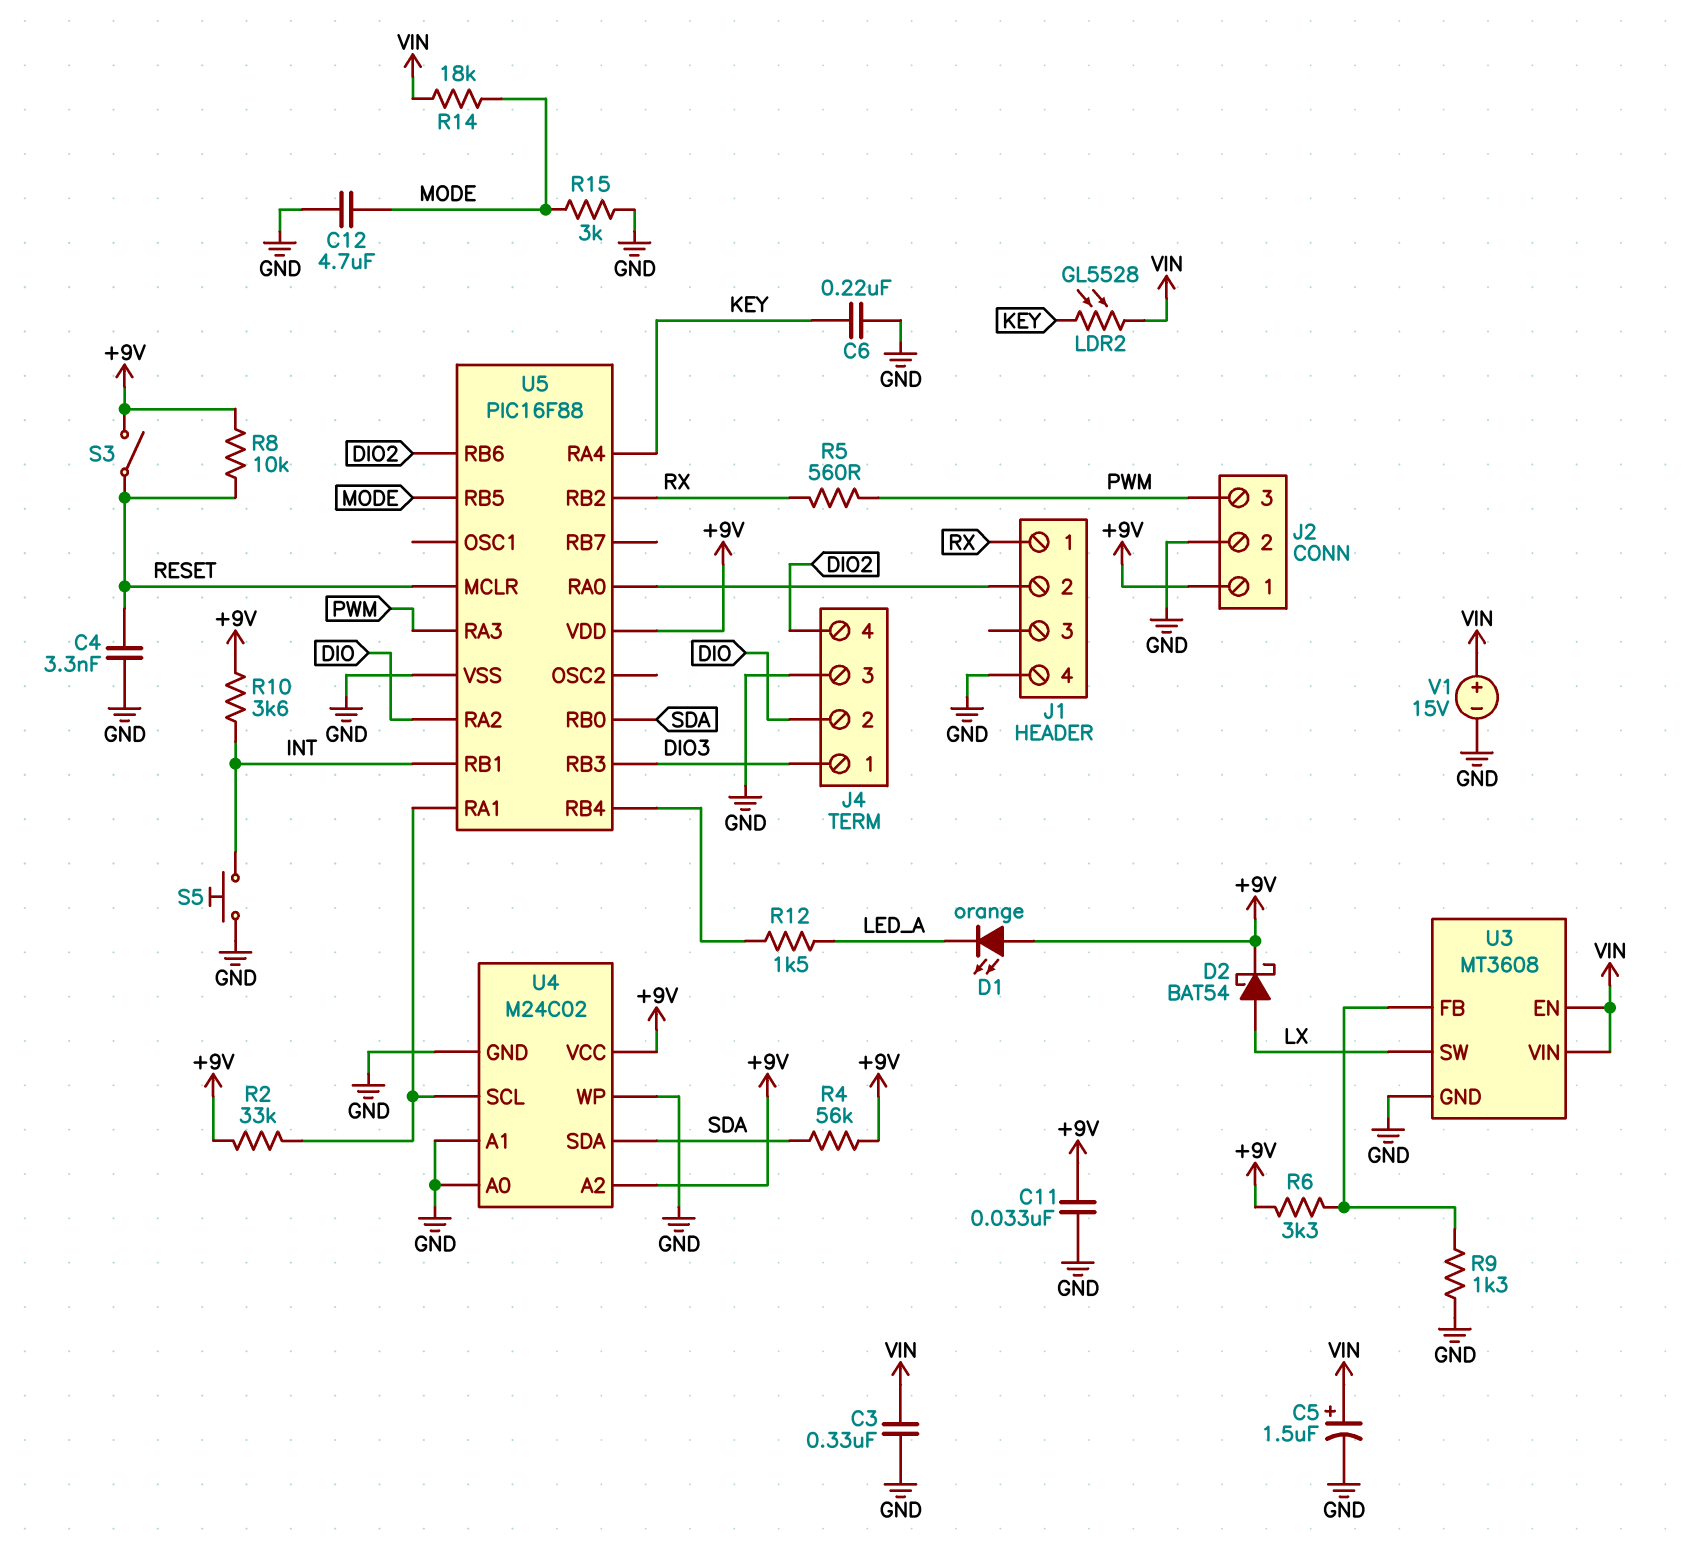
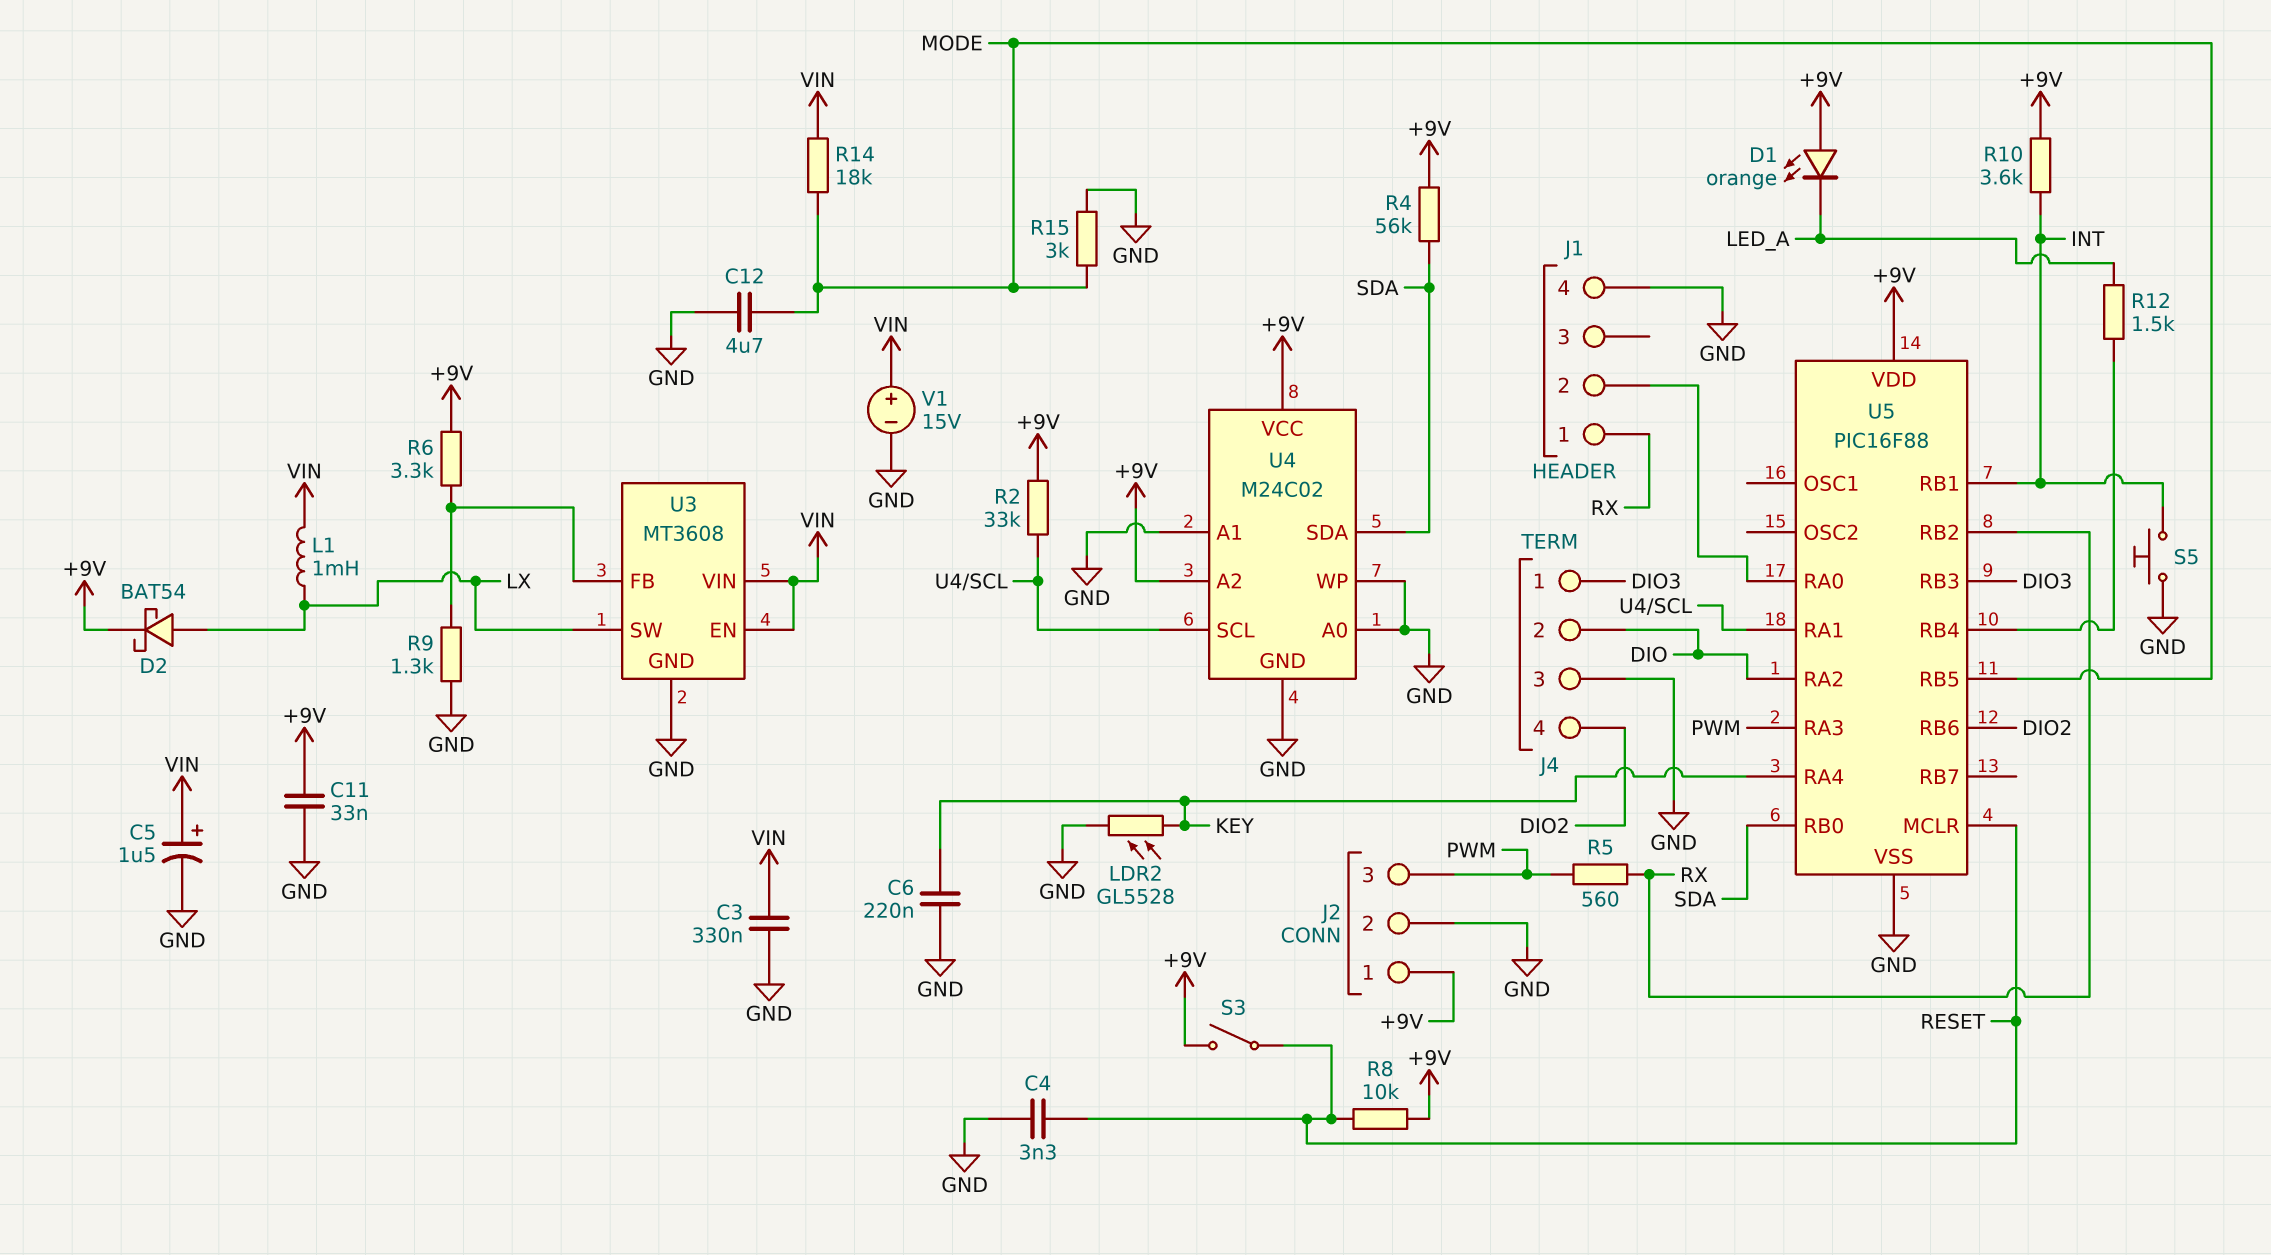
L1: none -> 1mH (LX, VIN)
LDR2: GL5528 (KEY, VIN) -> GL5528 (GND, KEY)

